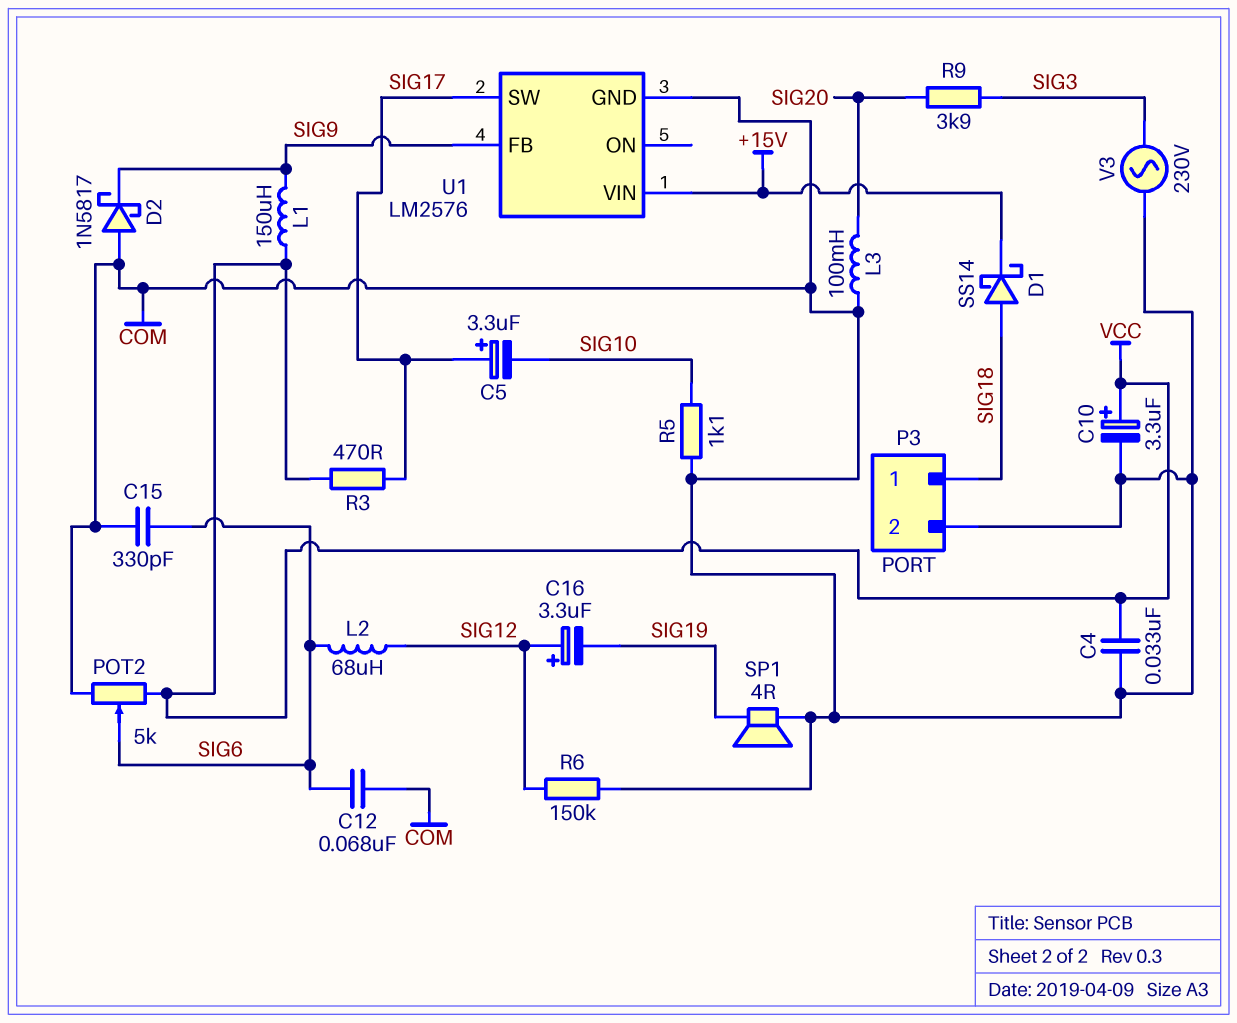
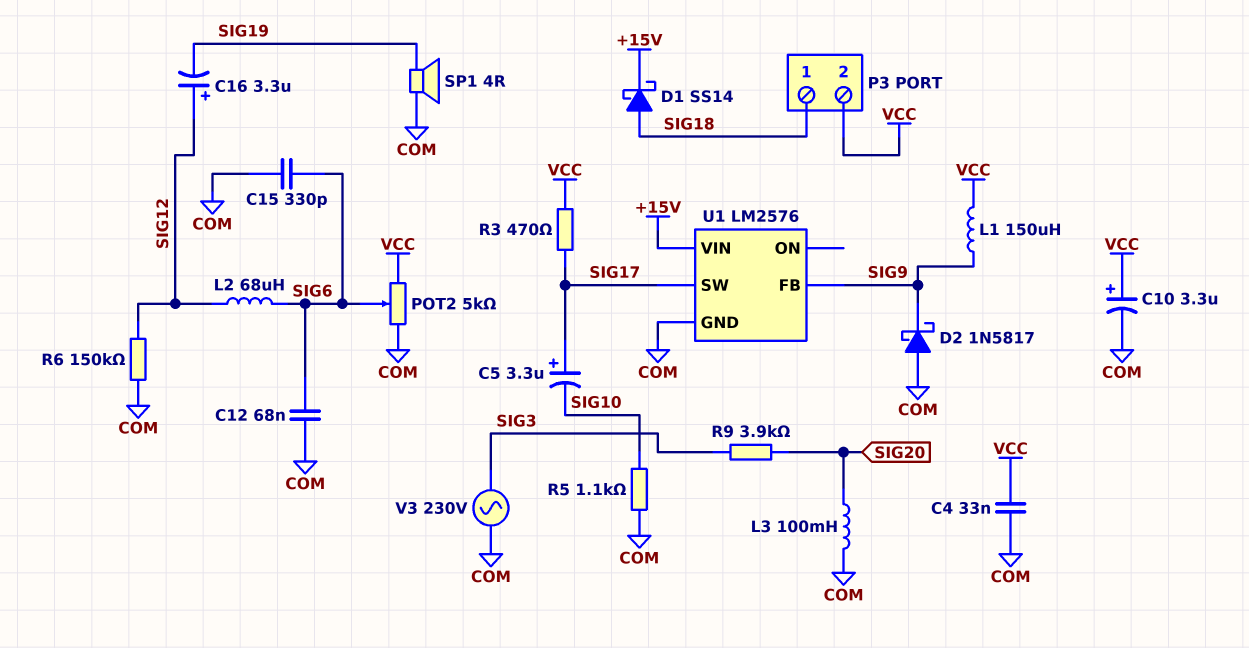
P3 pin 2: COM -> VCC

